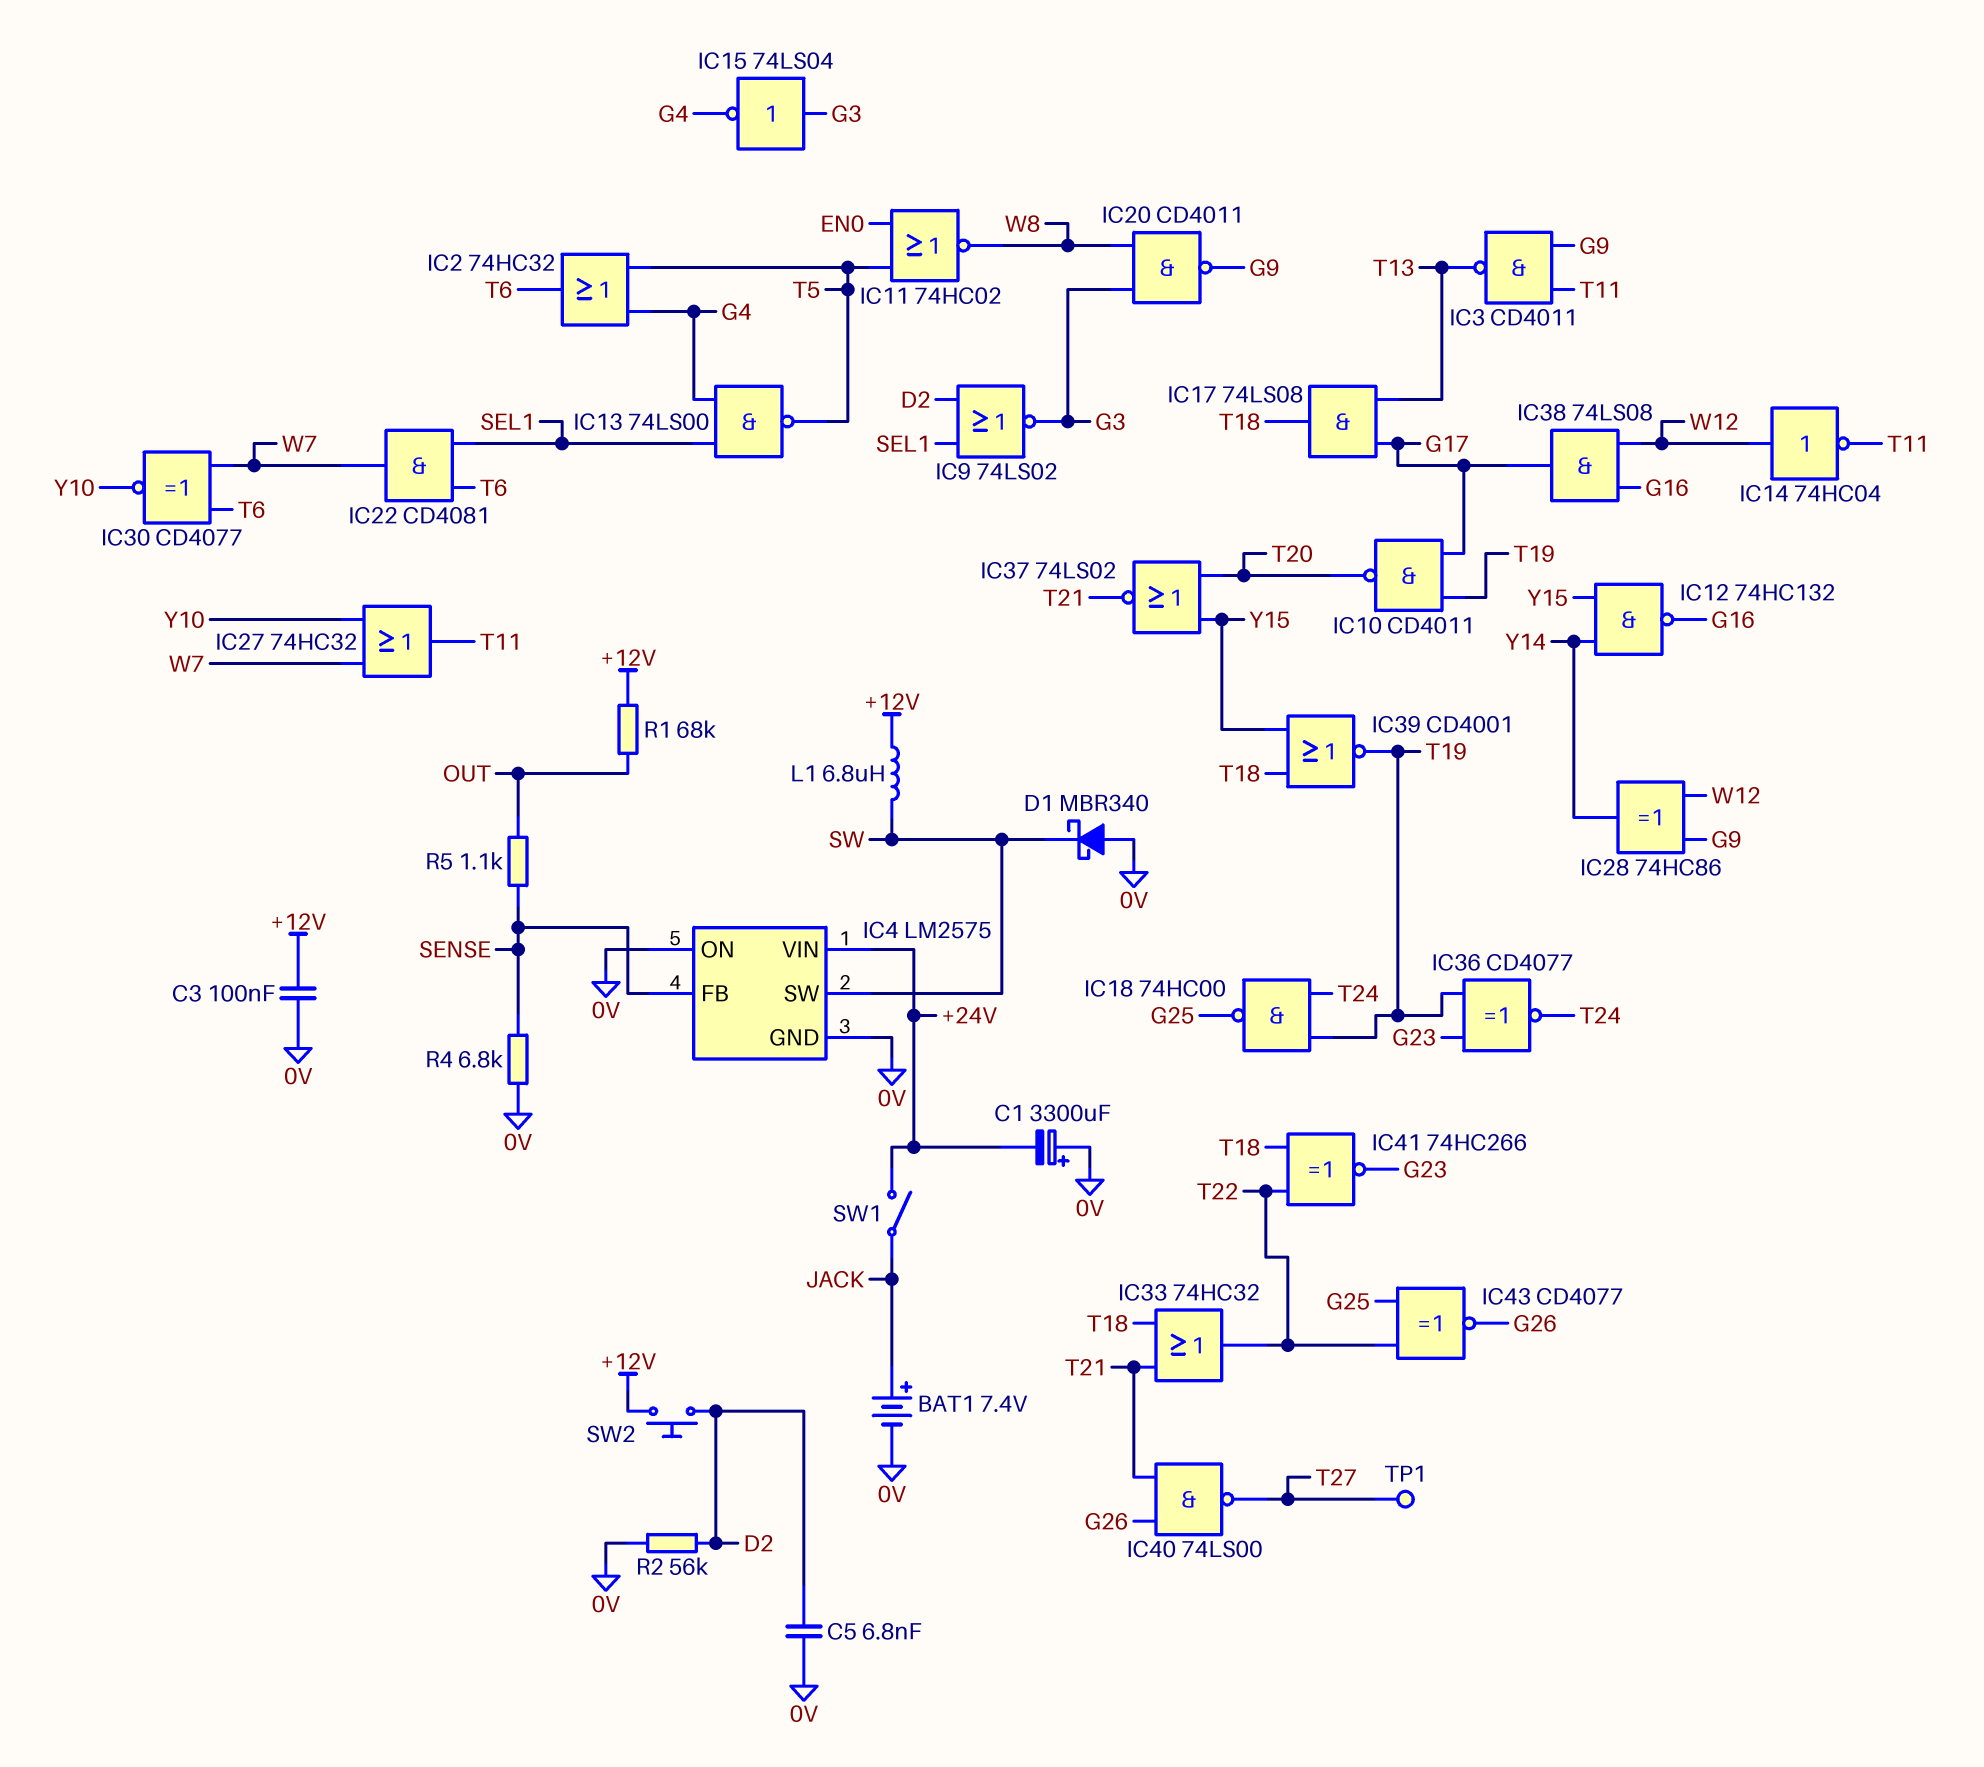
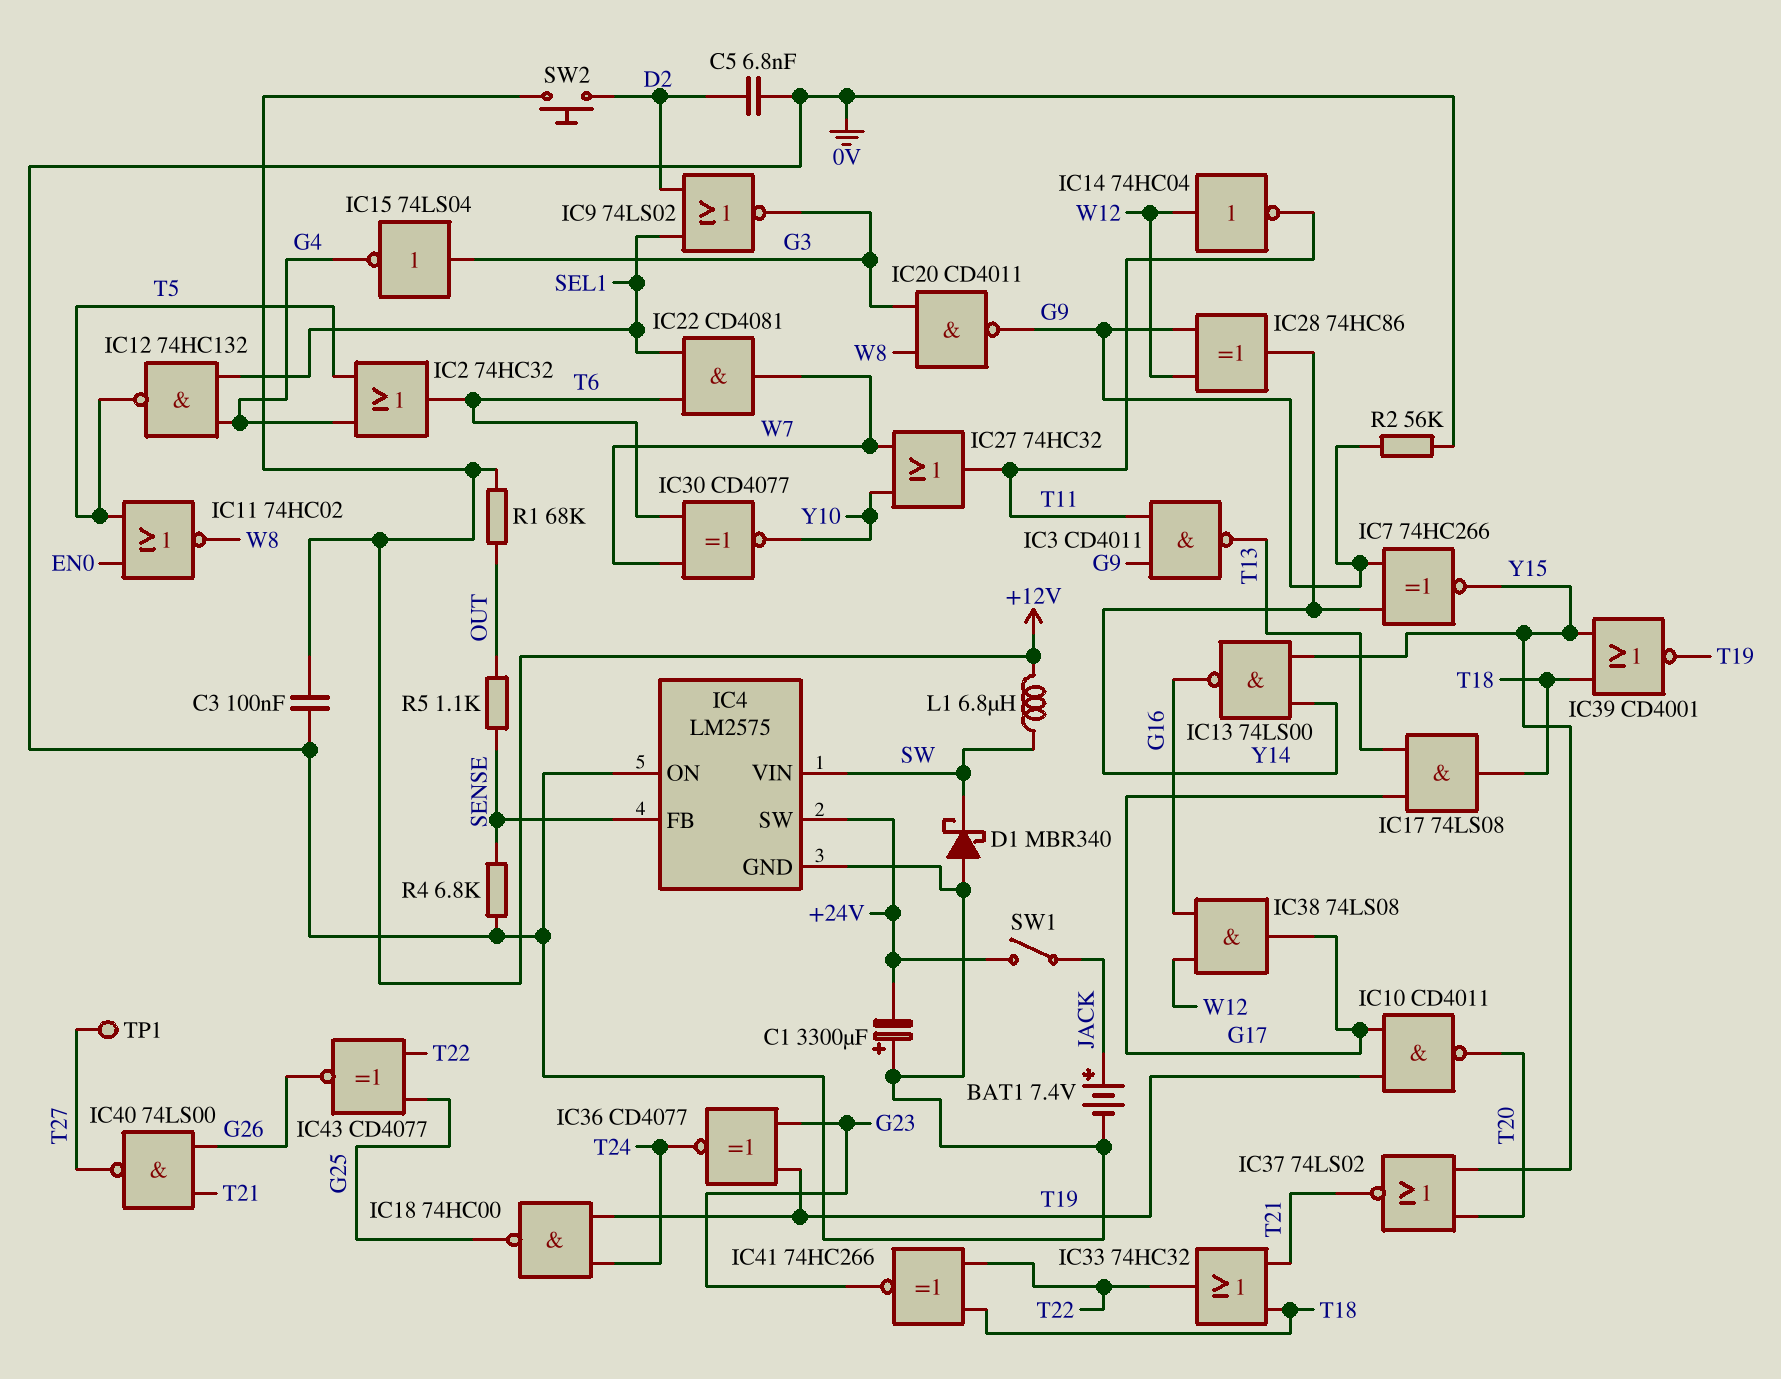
IC4 pin SW: SW -> +24V
IC4 pin VIN: +24V -> SW
IC7: none -> XNOR 74HC266 (in G9, in Y14, out Y15)
IC12: NAND 74HC132 (in Y14, in Y15, out G16) -> NAND 74HC132 (in G4, in SEL1, out T5)
IC13: NAND 74LS00 (in G4, in SEL1, out T5) -> NAND 74LS00 (in Y14, in Y15, out G16)
R2: 56k (0V, D2) -> 56k (0V, G9)

